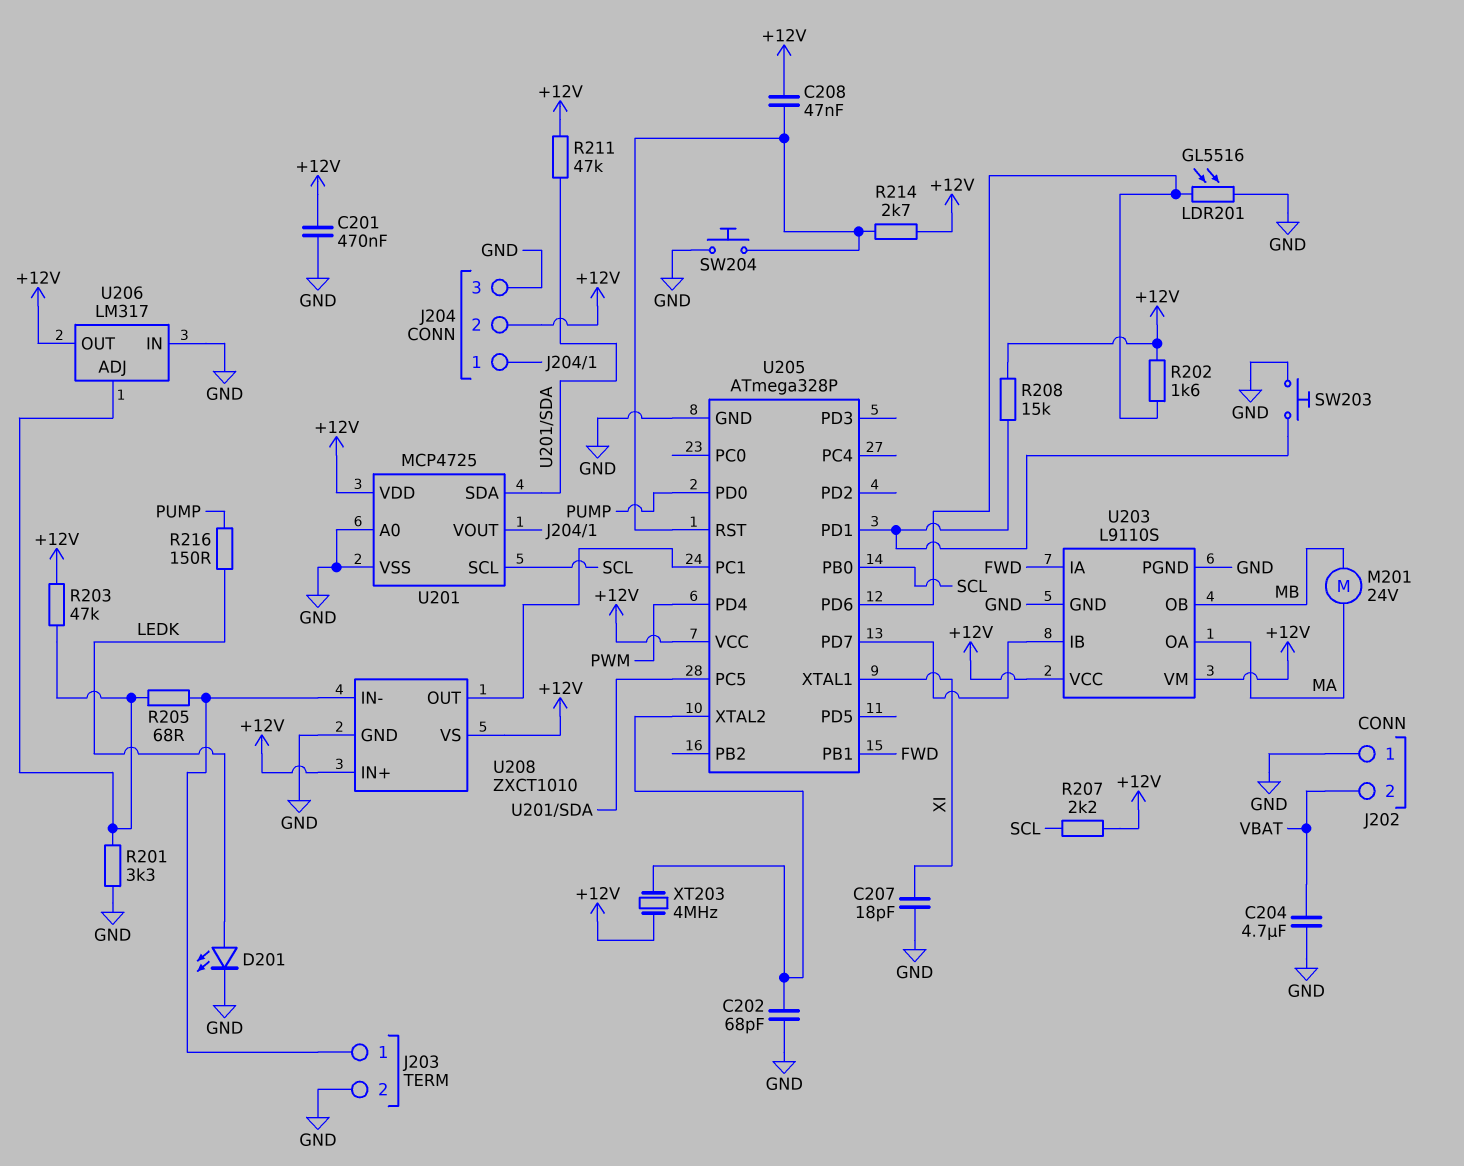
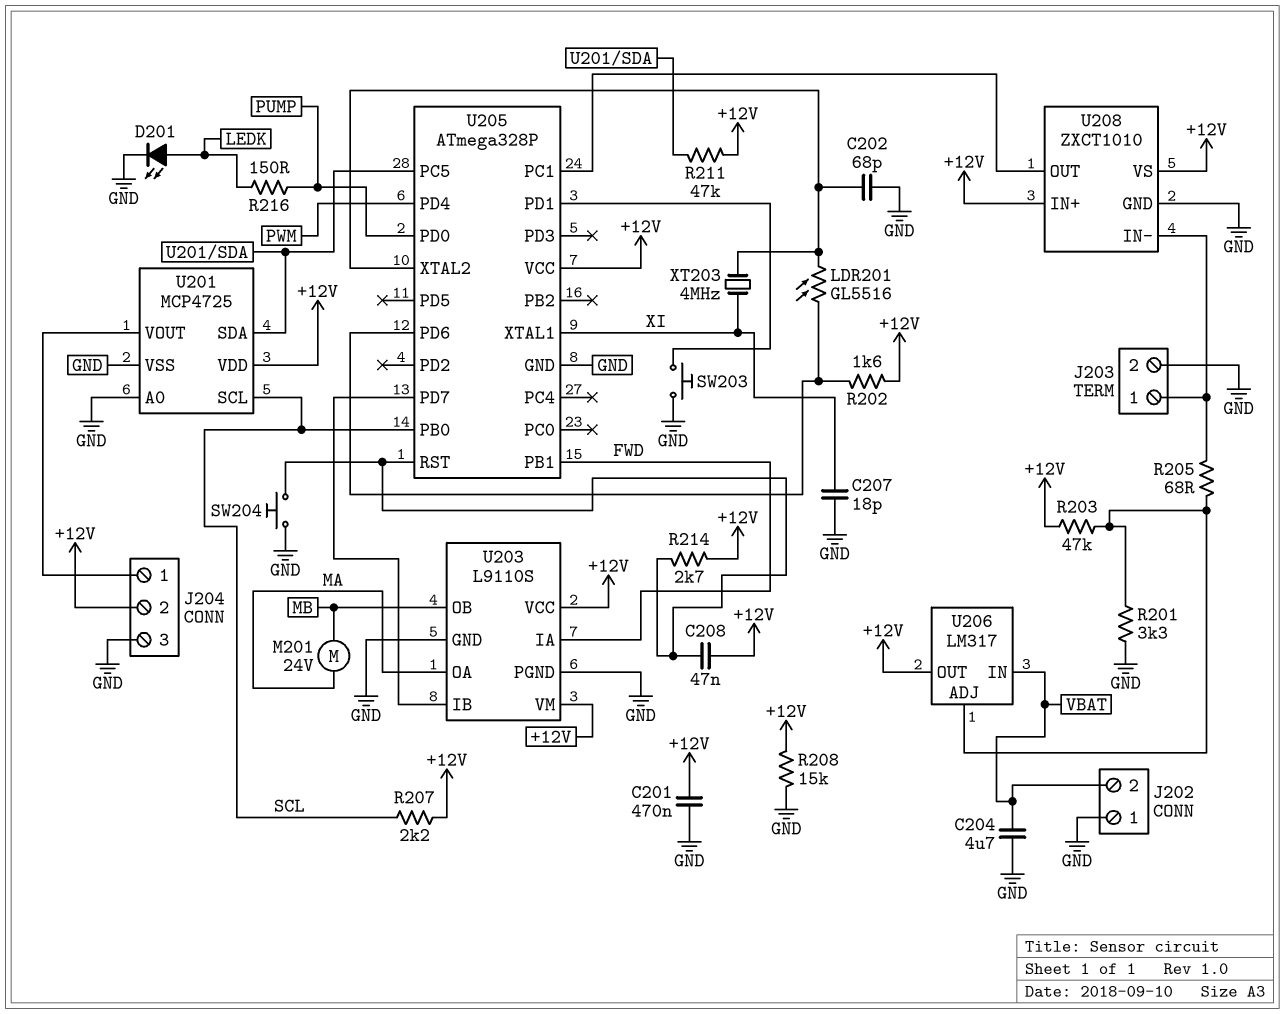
LDR201: GL5516 (GND, U205/PD6) -> GL5516 (U205/PD6, U205/XTAL2)
R208: 15k (+12V, U205/PD1) -> 15k (+12V, GND)
U206 pin IN: GND -> VBAT
XT203: 4MHz (+12V, U205/XTAL2) -> 4MHz (U205/XTAL2, XI)

